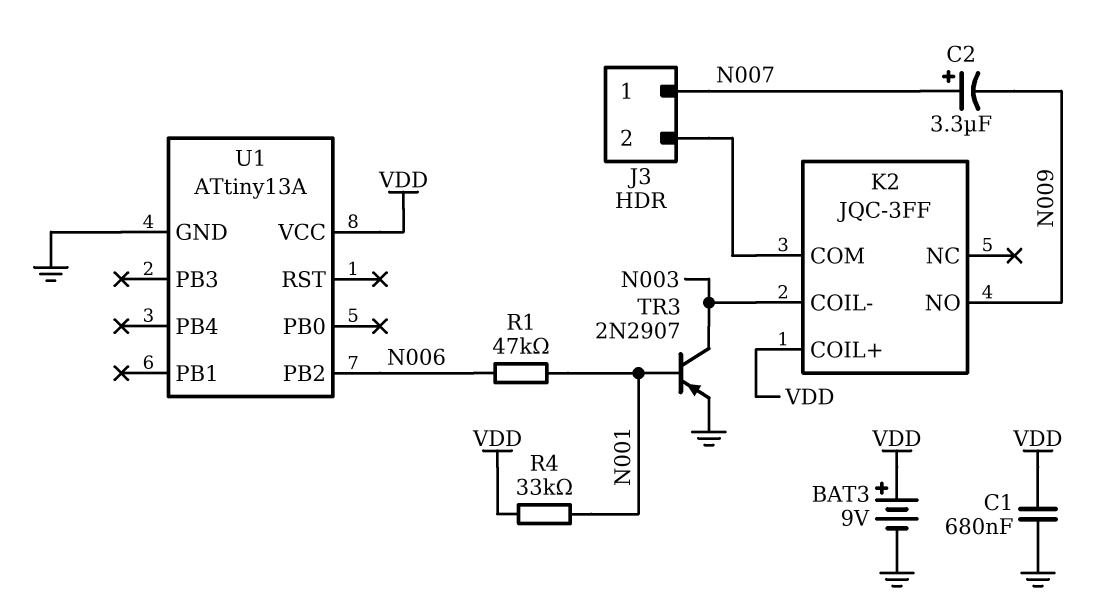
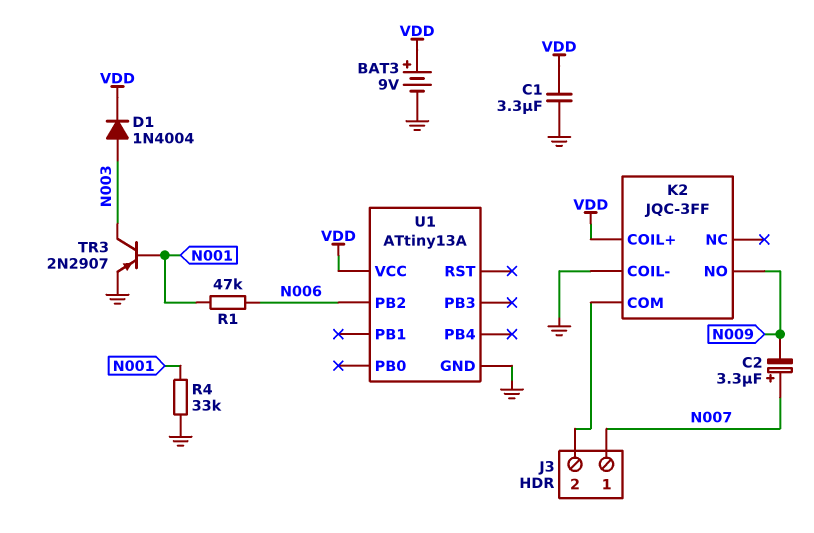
C1: 680nF (GND, VDD) -> 3.3uF (GND, VDD)
D1: none -> diode 1N4004 (A N003, K VDD)
K2 pin COIL-: N003 -> GND
R4: 33k (N001, VDD) -> 33k (GND, N001)

